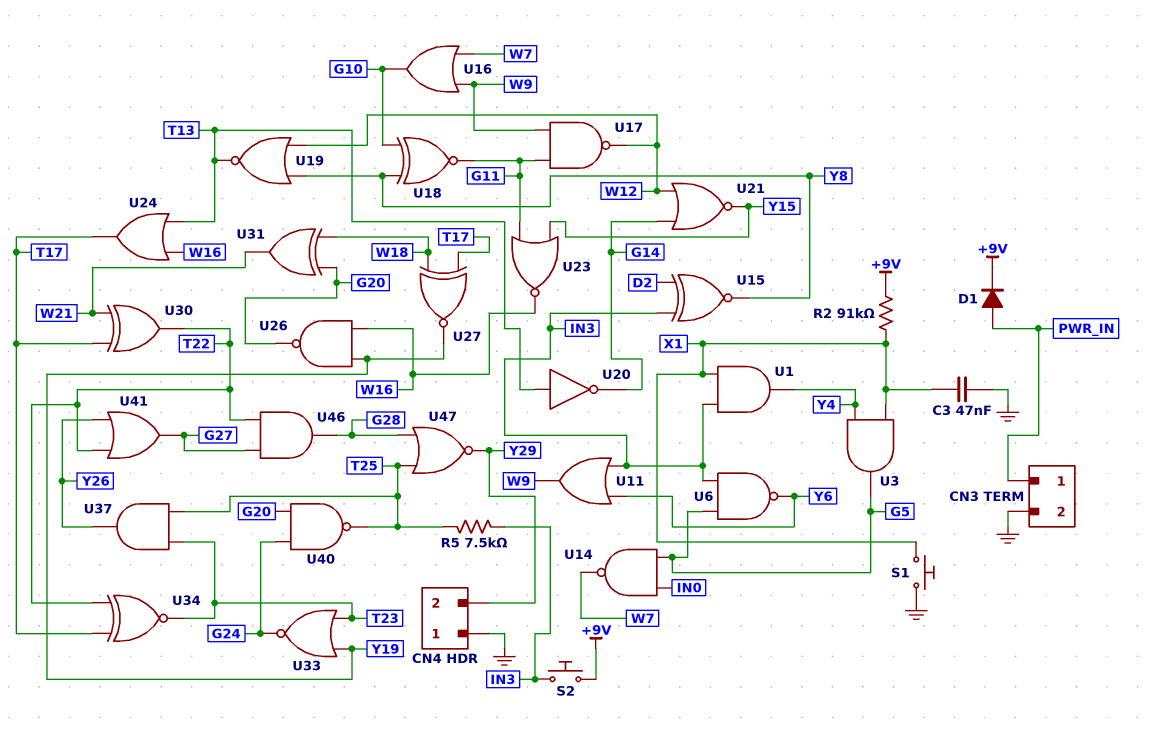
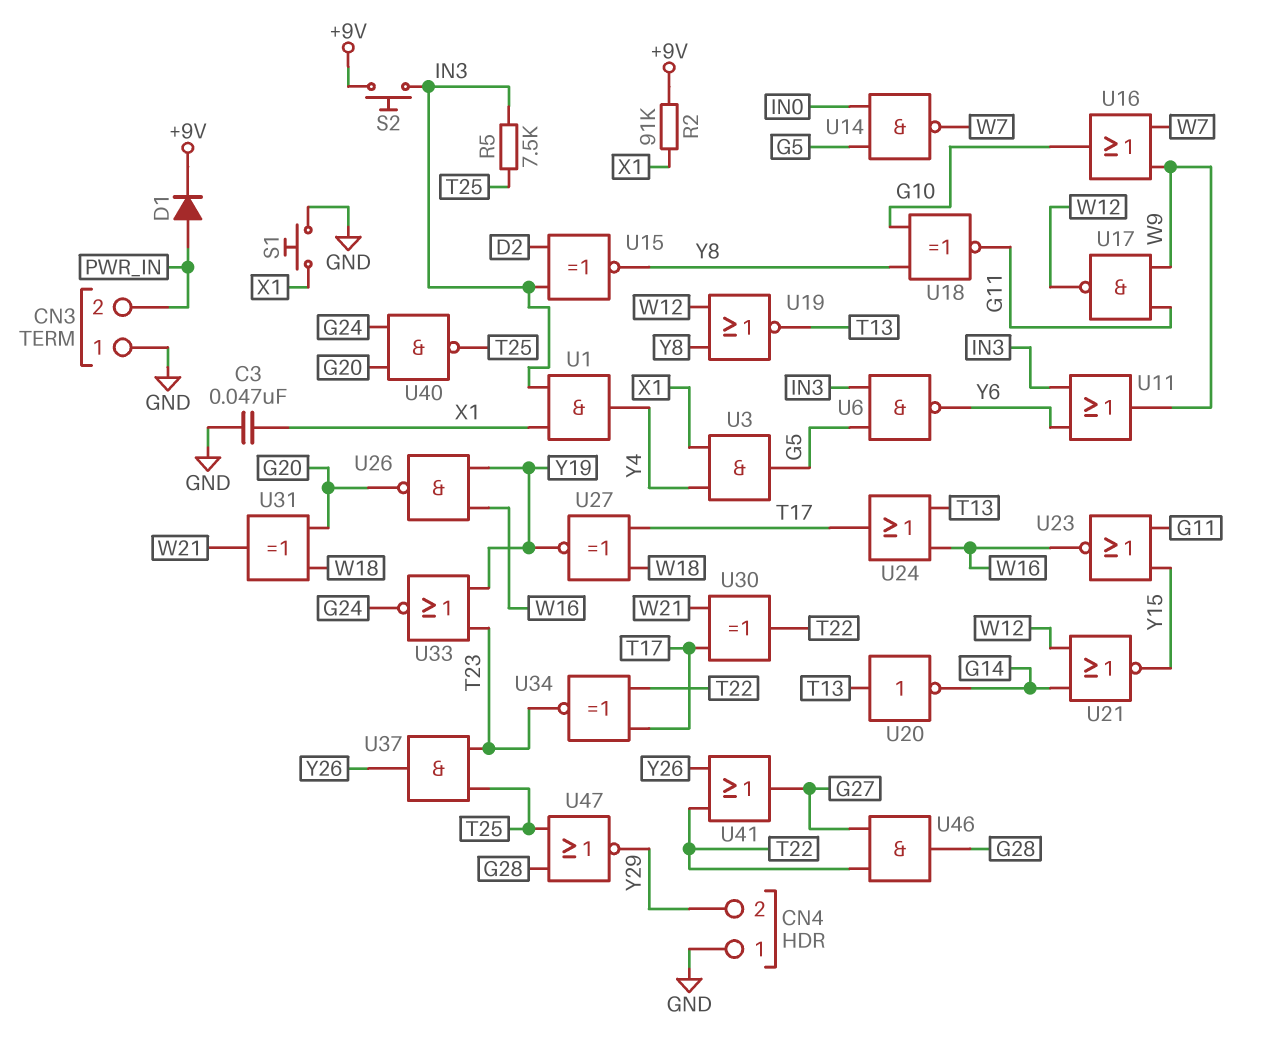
CN3 pin 1: PWR_IN -> GND
CN3 pin 2: GND -> PWR_IN

